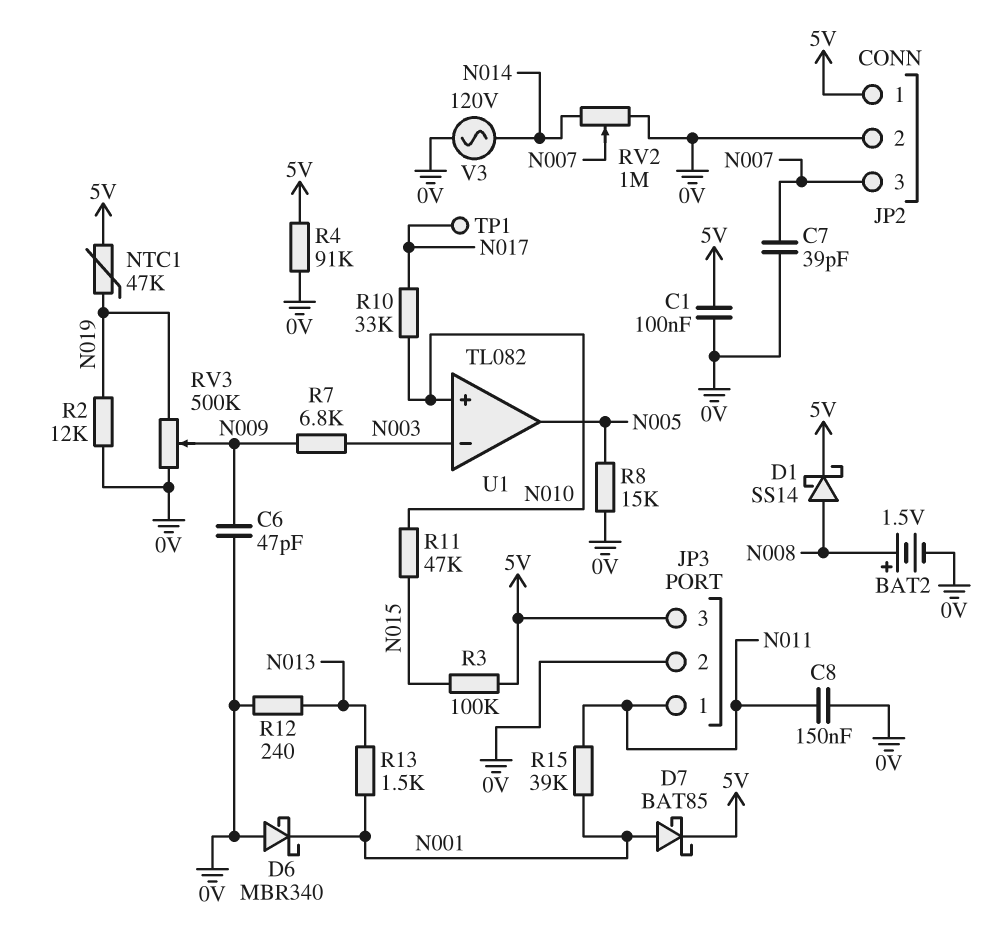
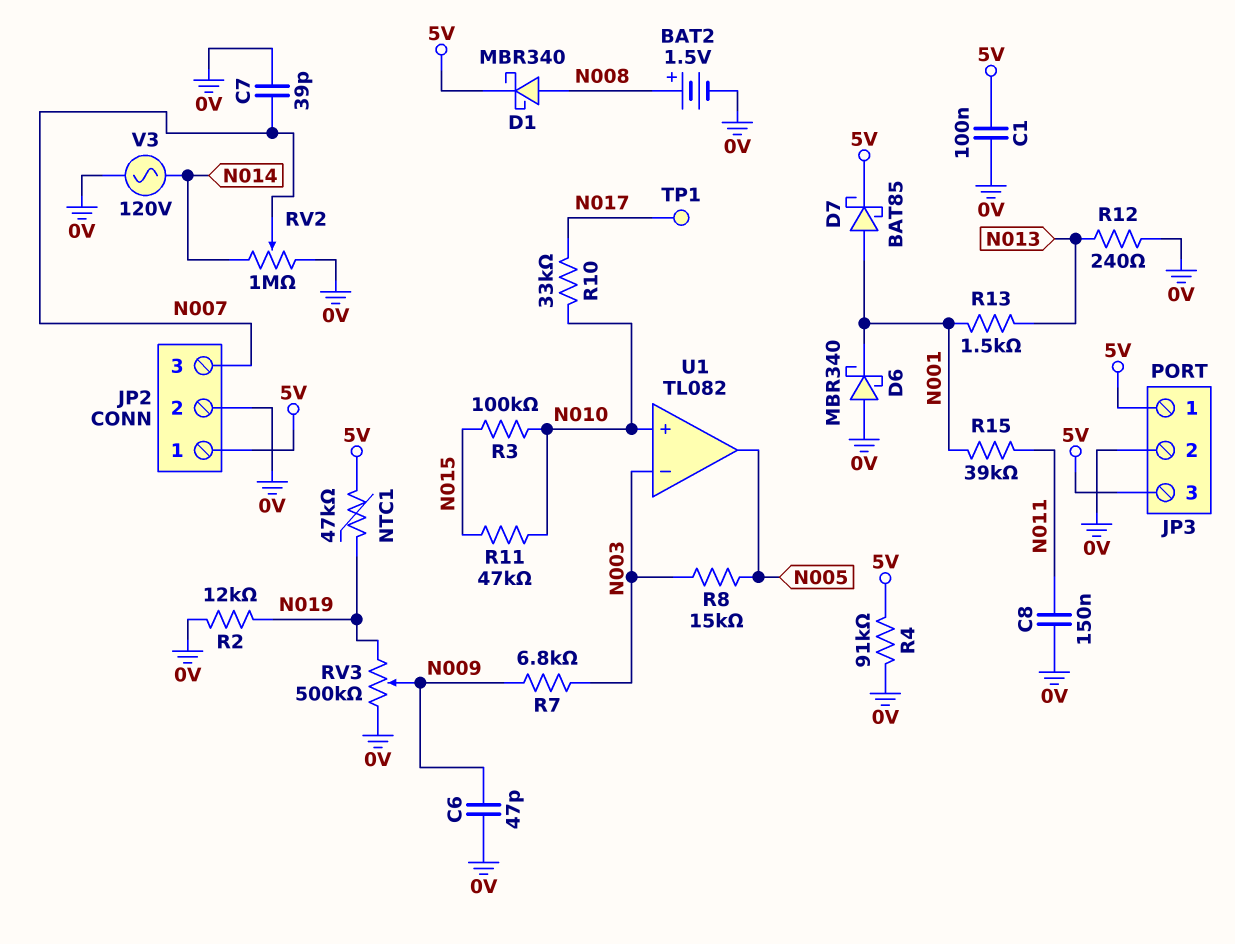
D1: schottky SS14 (A N008, K 5V) -> schottky MBR340 (A N008, K 5V)
JP3 pin 1: N011 -> 5V
R3: 100k (5V, N015) -> 100k (N010, N015)
R8: 15k (0V, N005) -> 15k (N003, N005)

